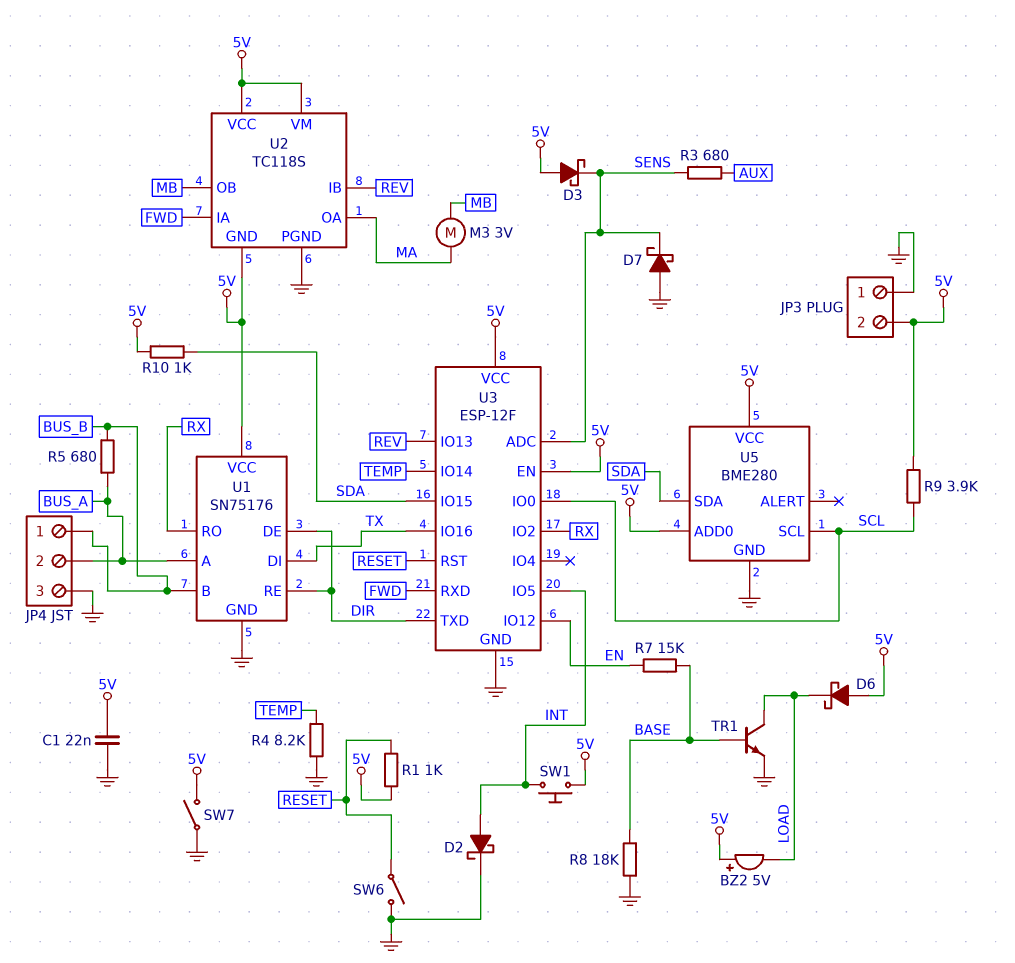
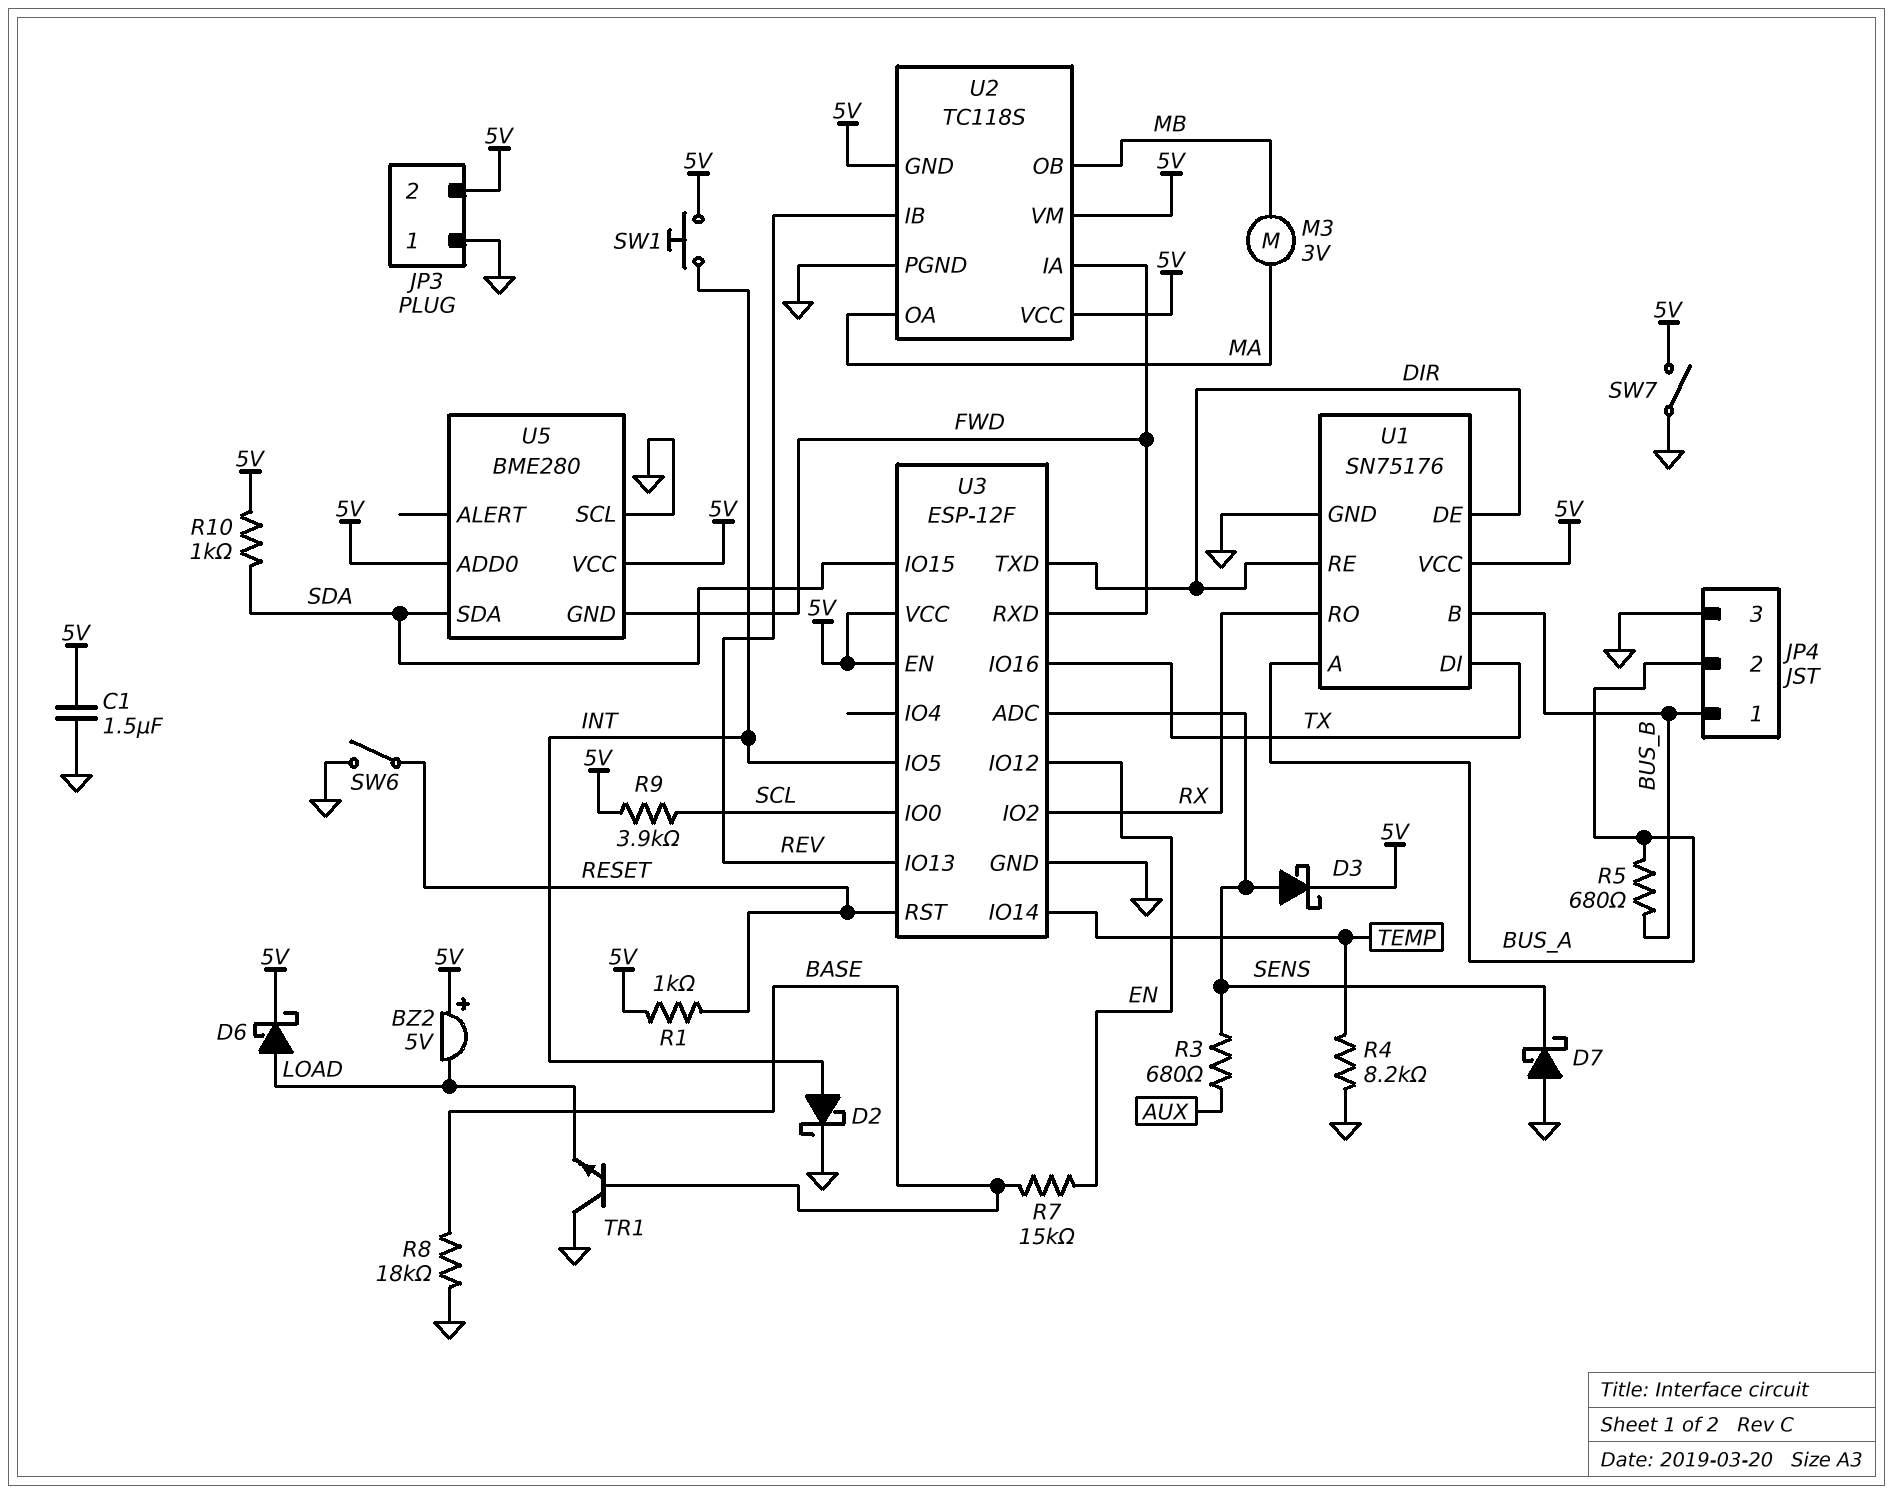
C1: 22nF (5V, GND) -> 1.5uF (5V, GND)
D3: schottky (A 5V, K SENS) -> schottky (A SENS, K 5V)
D6: schottky (A 5V, K LOAD) -> schottky (A LOAD, K 5V)
TR1: NPN (B BASE, C LOAD, E GND) -> NPN (B BASE, C GND, E LOAD)
U5 pin GND: GND -> FWD
U5 pin SCL: SCL -> GND

